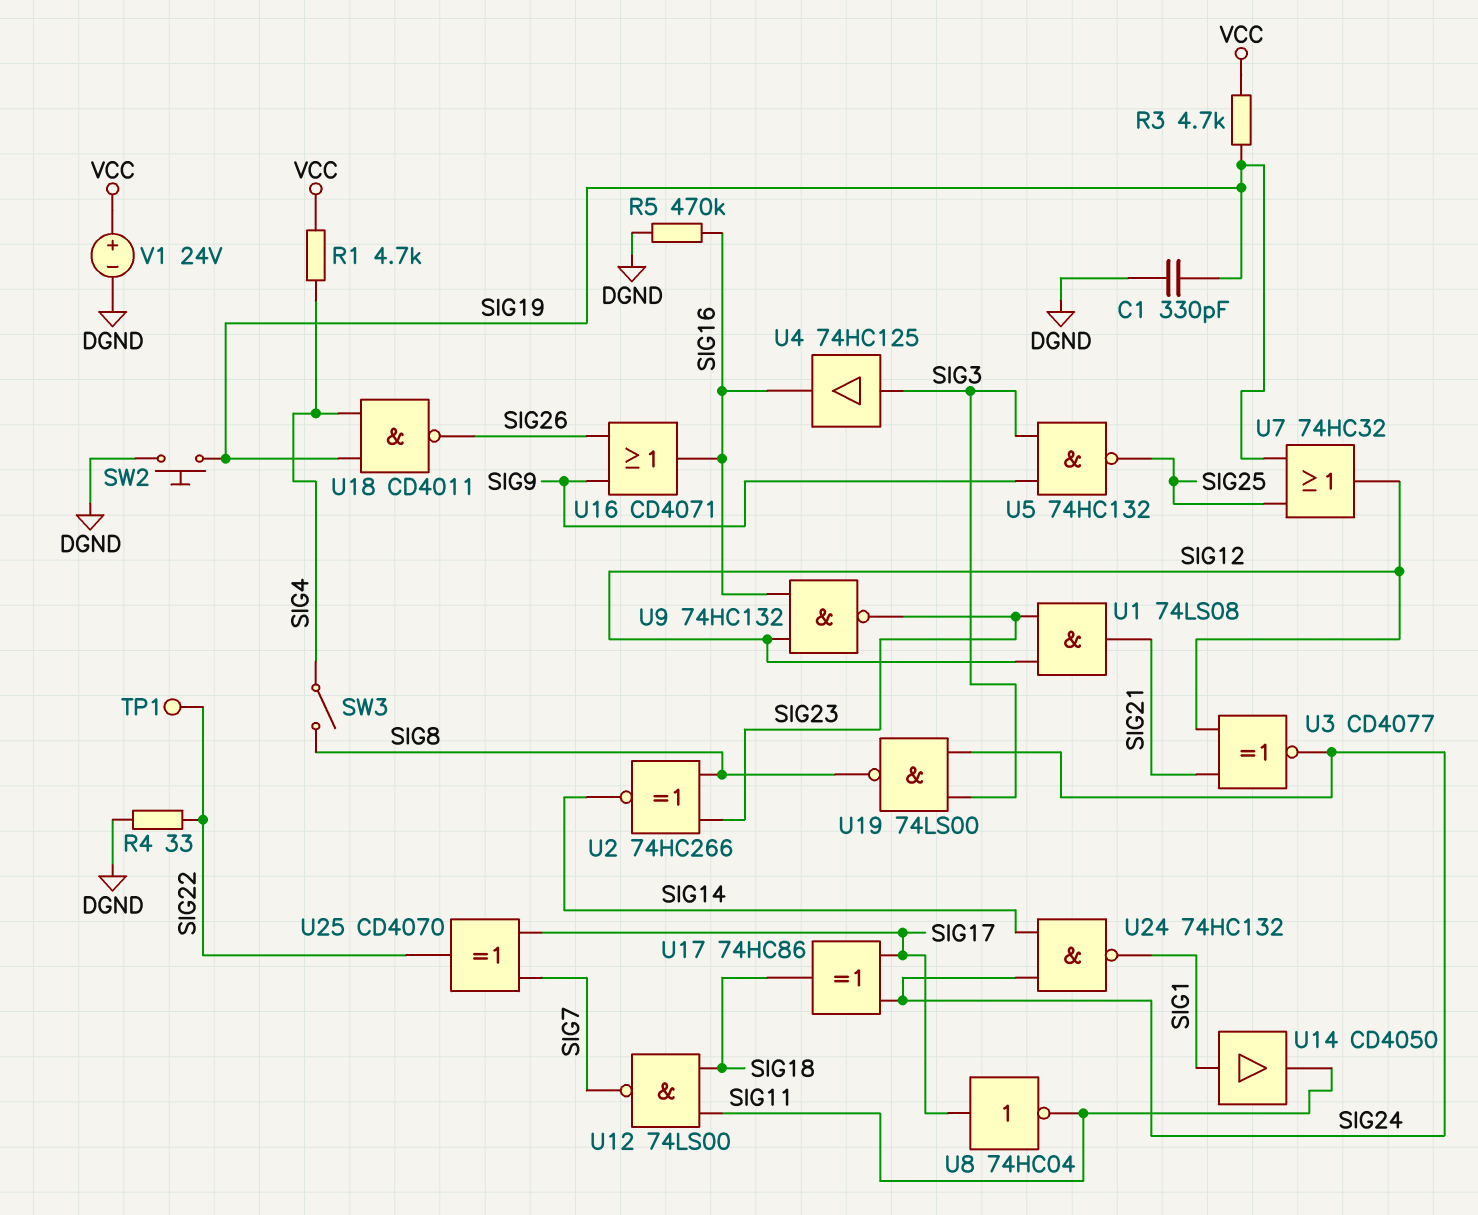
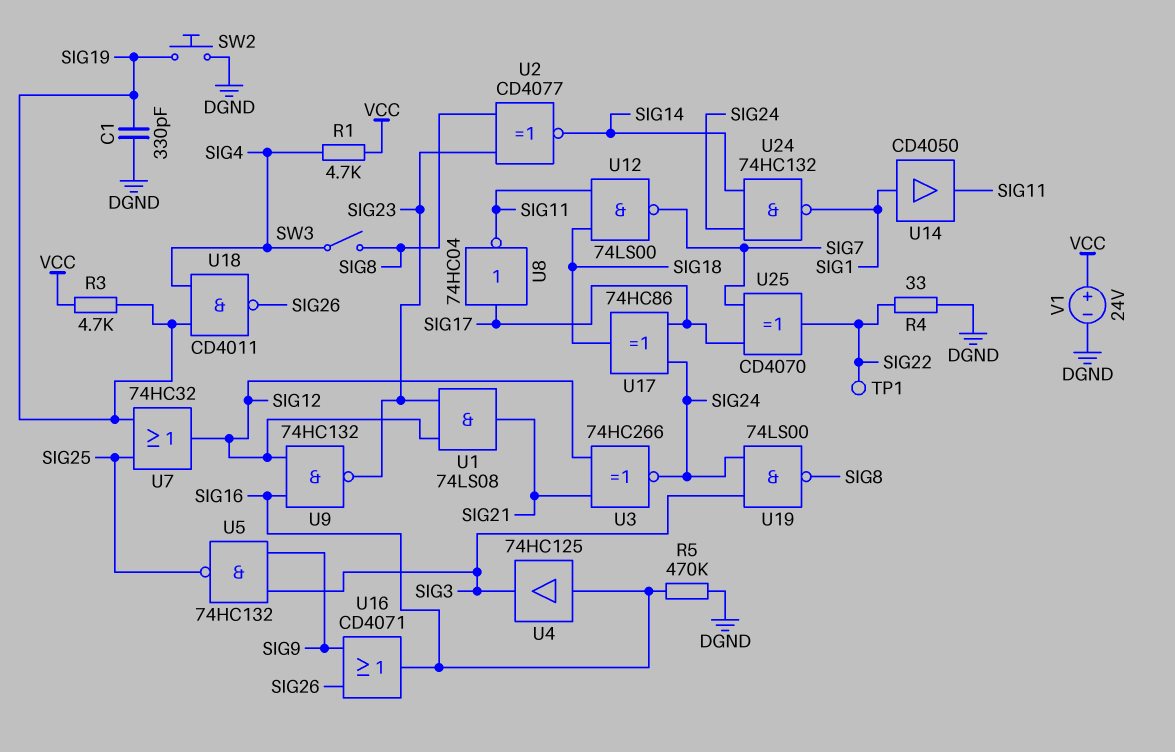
U2: XNOR 74HC266 (in SIG8, in SIG23, out SIG14) -> XNOR CD4077 (in SIG8, in SIG23, out SIG14)
U3: XNOR CD4077 (in SIG12, in SIG21, out SIG24) -> XNOR 74HC266 (in SIG12, in SIG21, out SIG24)
U4: buffer 74HC125 (in SIG3, out SIG16) -> buffer 74HC125 (in SIG16, out SIG3)

